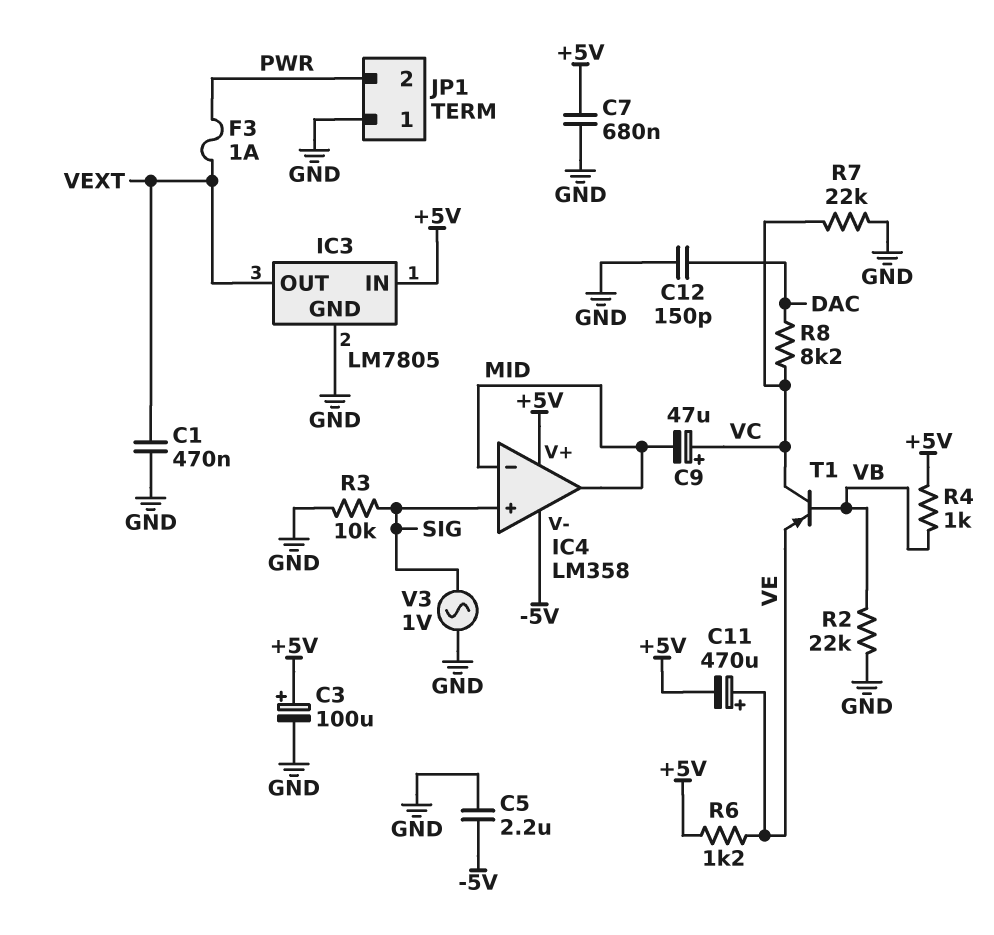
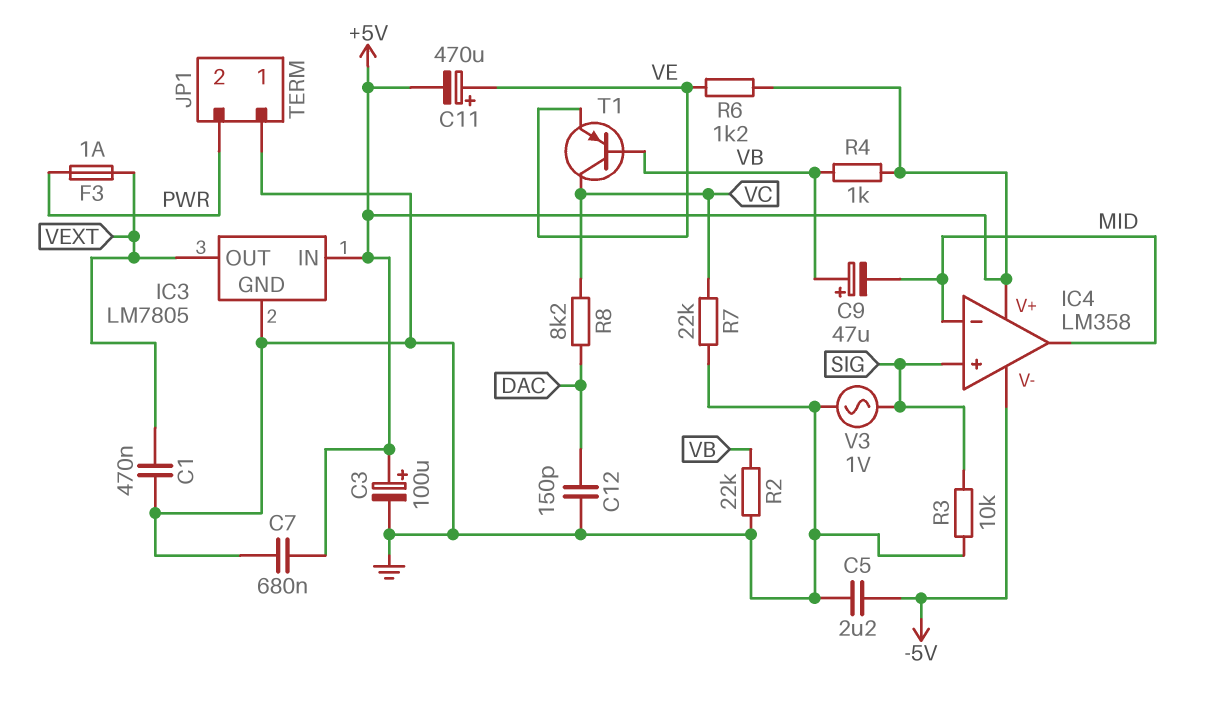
C9: 47uF (plus VC, minus MID) -> 47uF (plus VB, minus MID)

